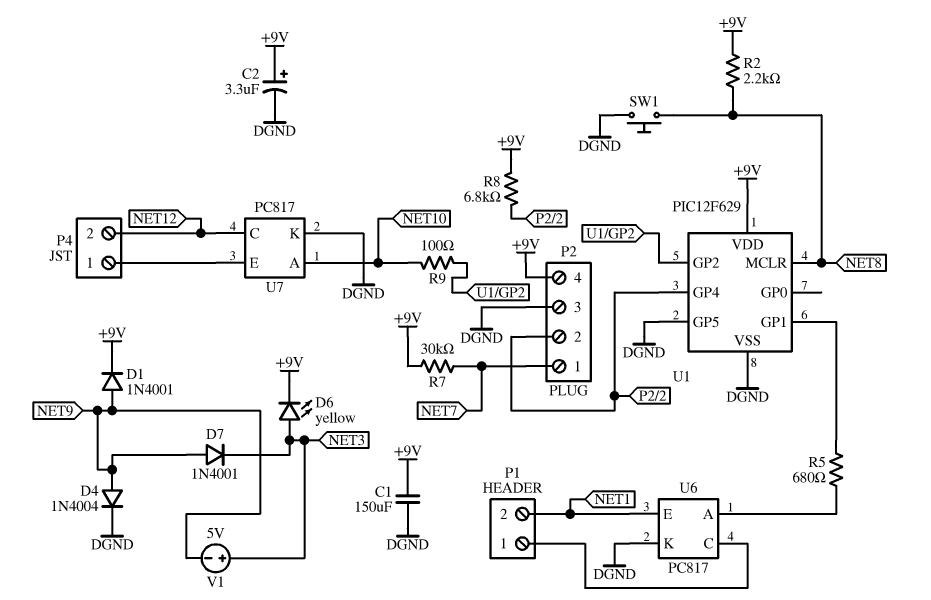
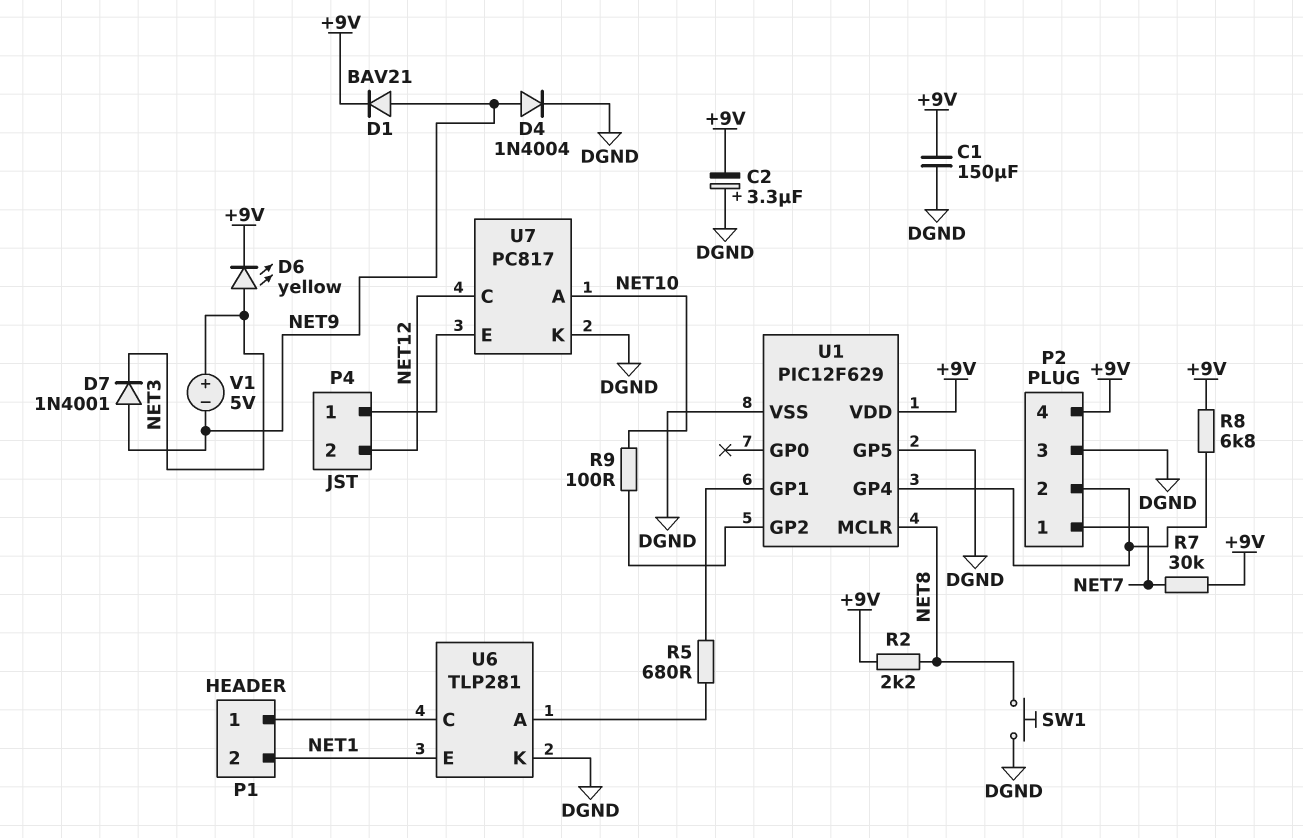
C2: 3.3uF (plus +9V, minus DGND) -> 3.3uF (plus DGND, minus +9V)
D1: diode 1N4001 (A NET9, K +9V) -> diode BAV21 (A NET9, K +9V)
U6: PC817 -> TLP281

